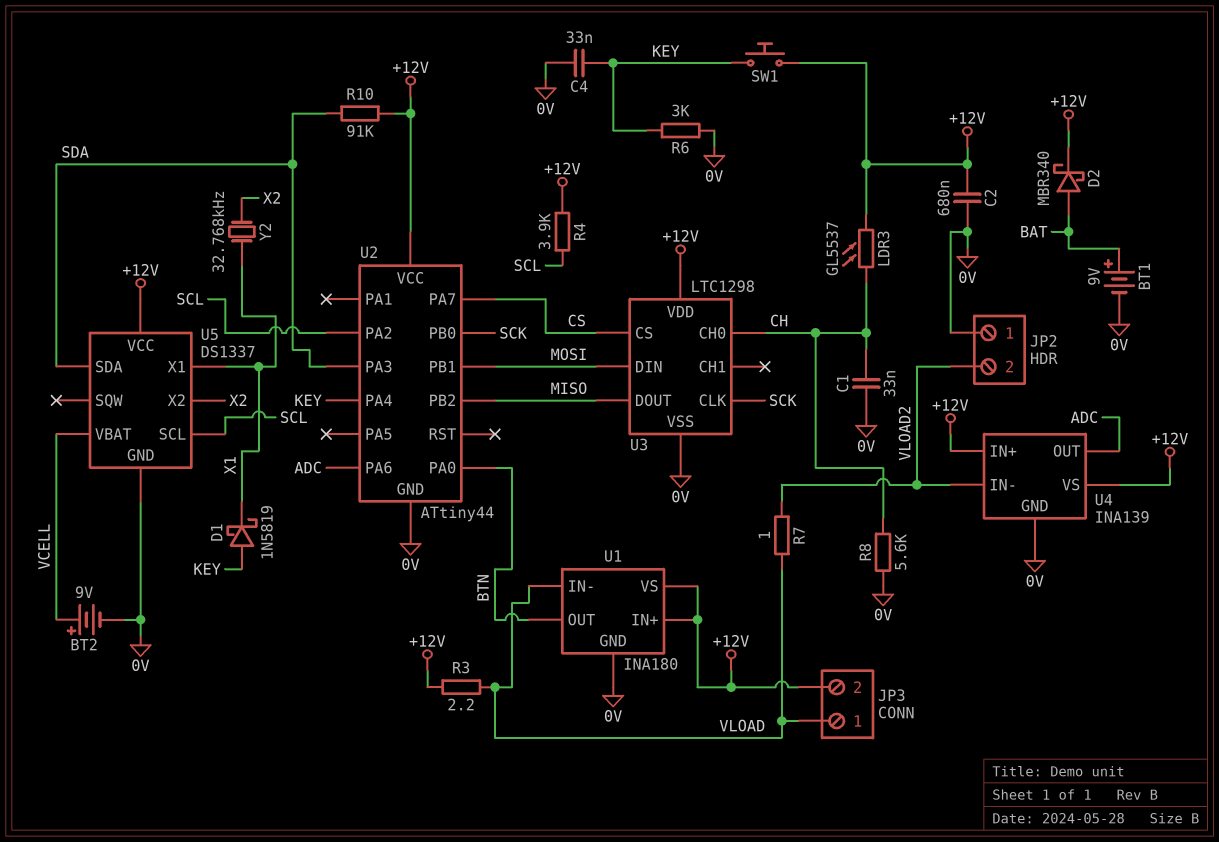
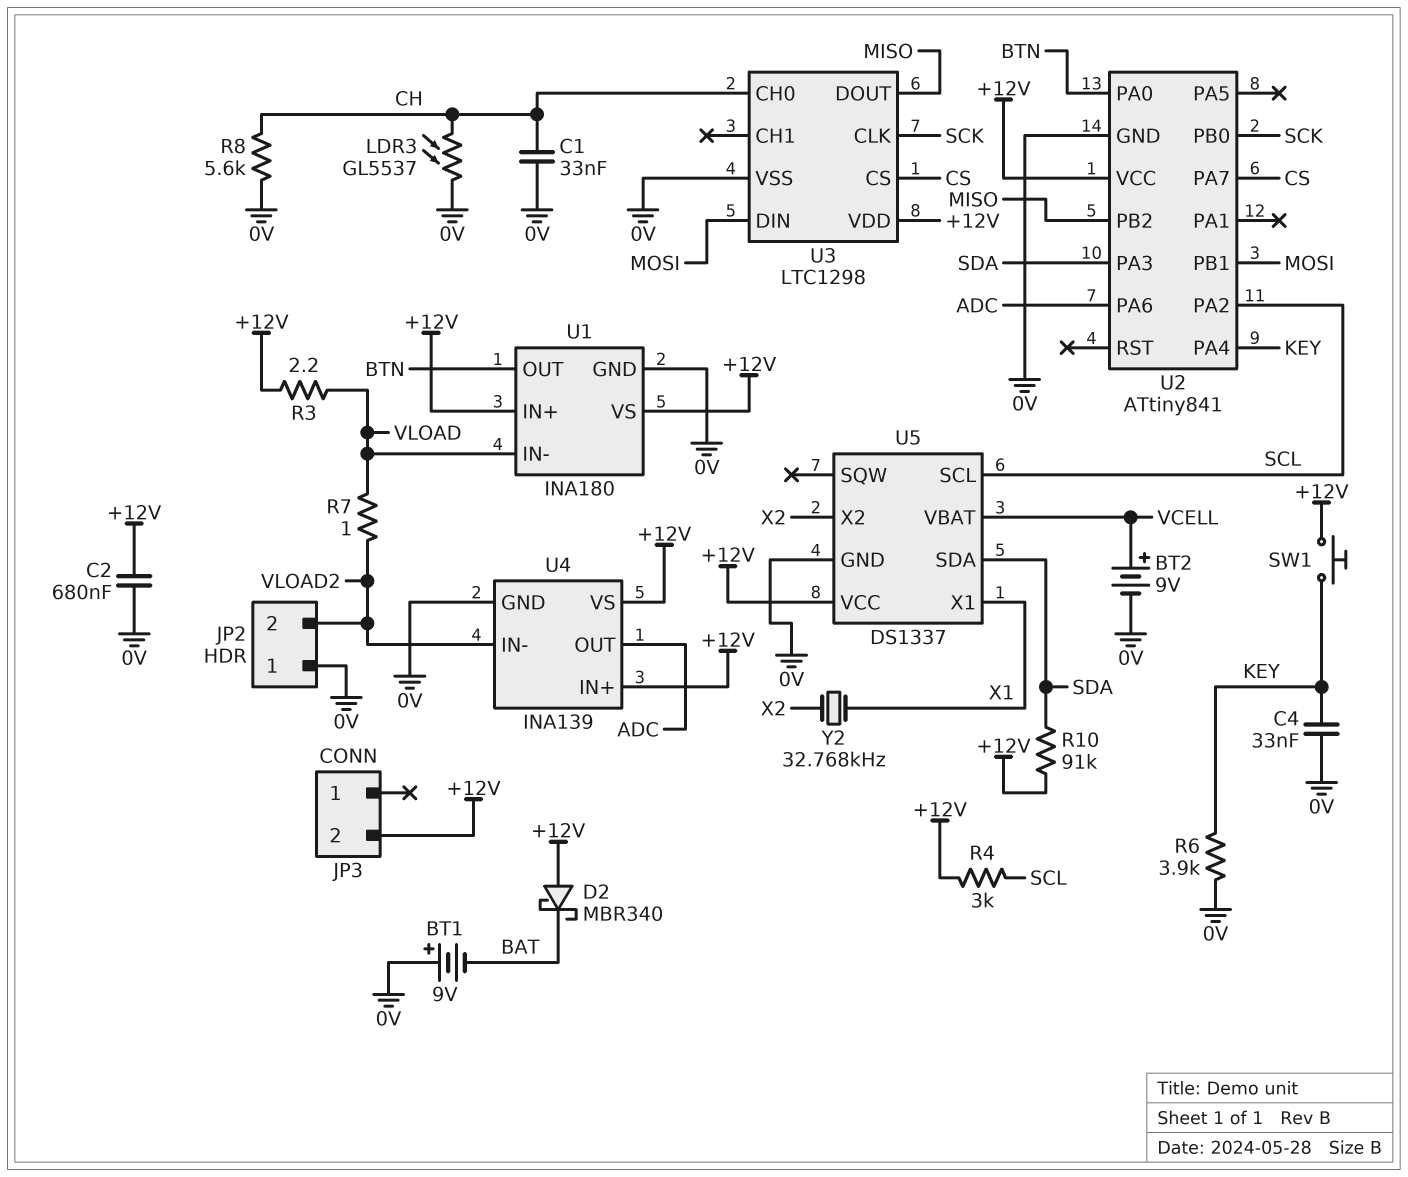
BT1: 9V (plus BAT, minus 0V) -> 9V (plus 0V, minus BAT)
D1: schottky 1N5819 (A KEY, K X1) -> none
D2: schottky MBR340 (A BAT, K +12V) -> schottky MBR340 (A +12V, K BAT)
JP3 pin 1: VLOAD -> none
LDR3: GL5537 (+12V, CH) -> GL5537 (0V, CH)
R4: 3.9k (+12V, SCL) -> 3k (+12V, SCL)
R6: 3k (0V, KEY) -> 3.9k (0V, KEY)
U2: ATtiny44 -> ATtiny841

